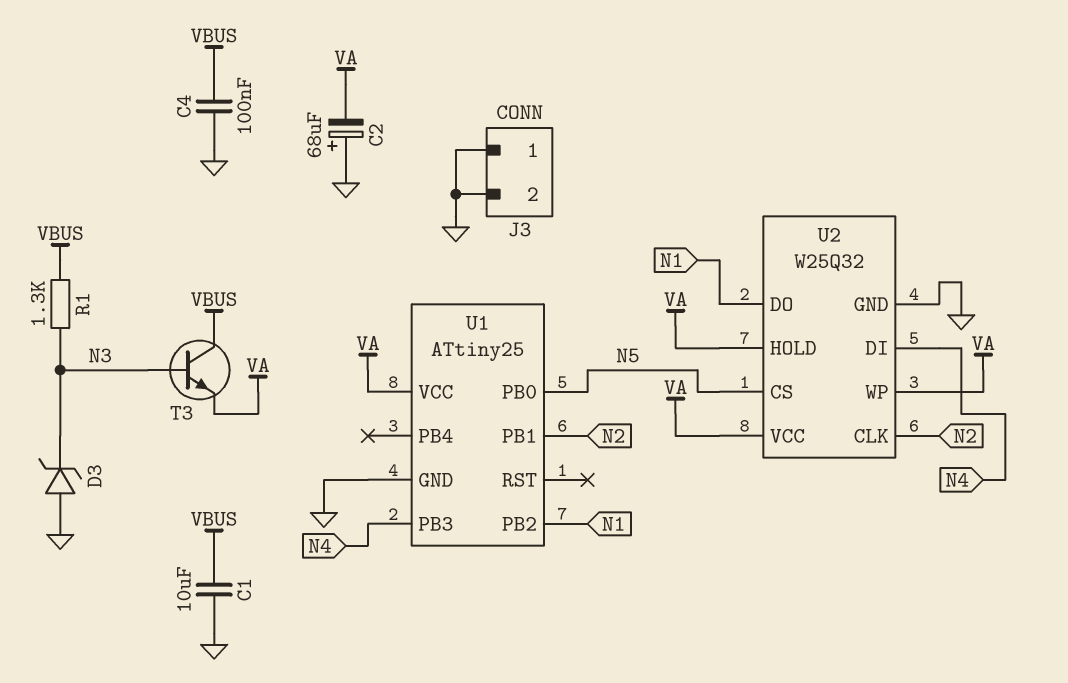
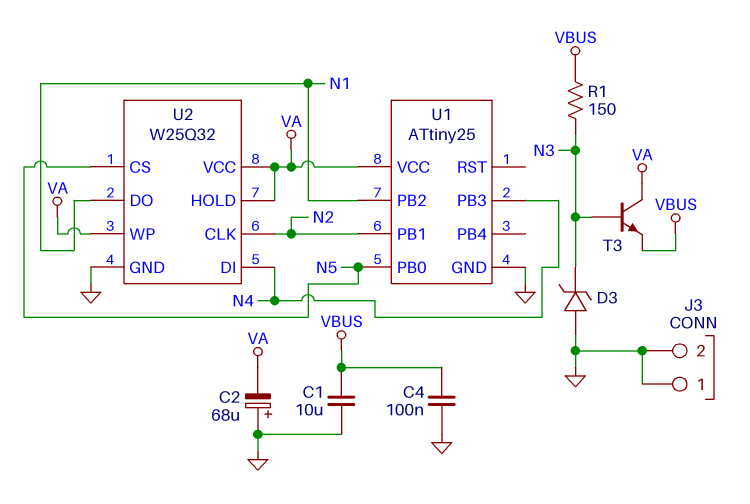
R1: 1.3k (N3, VBUS) -> 150 (N3, VBUS)
T3: NPN (B N3, C VBUS, E VA) -> NPN (B N3, C VA, E VBUS)

